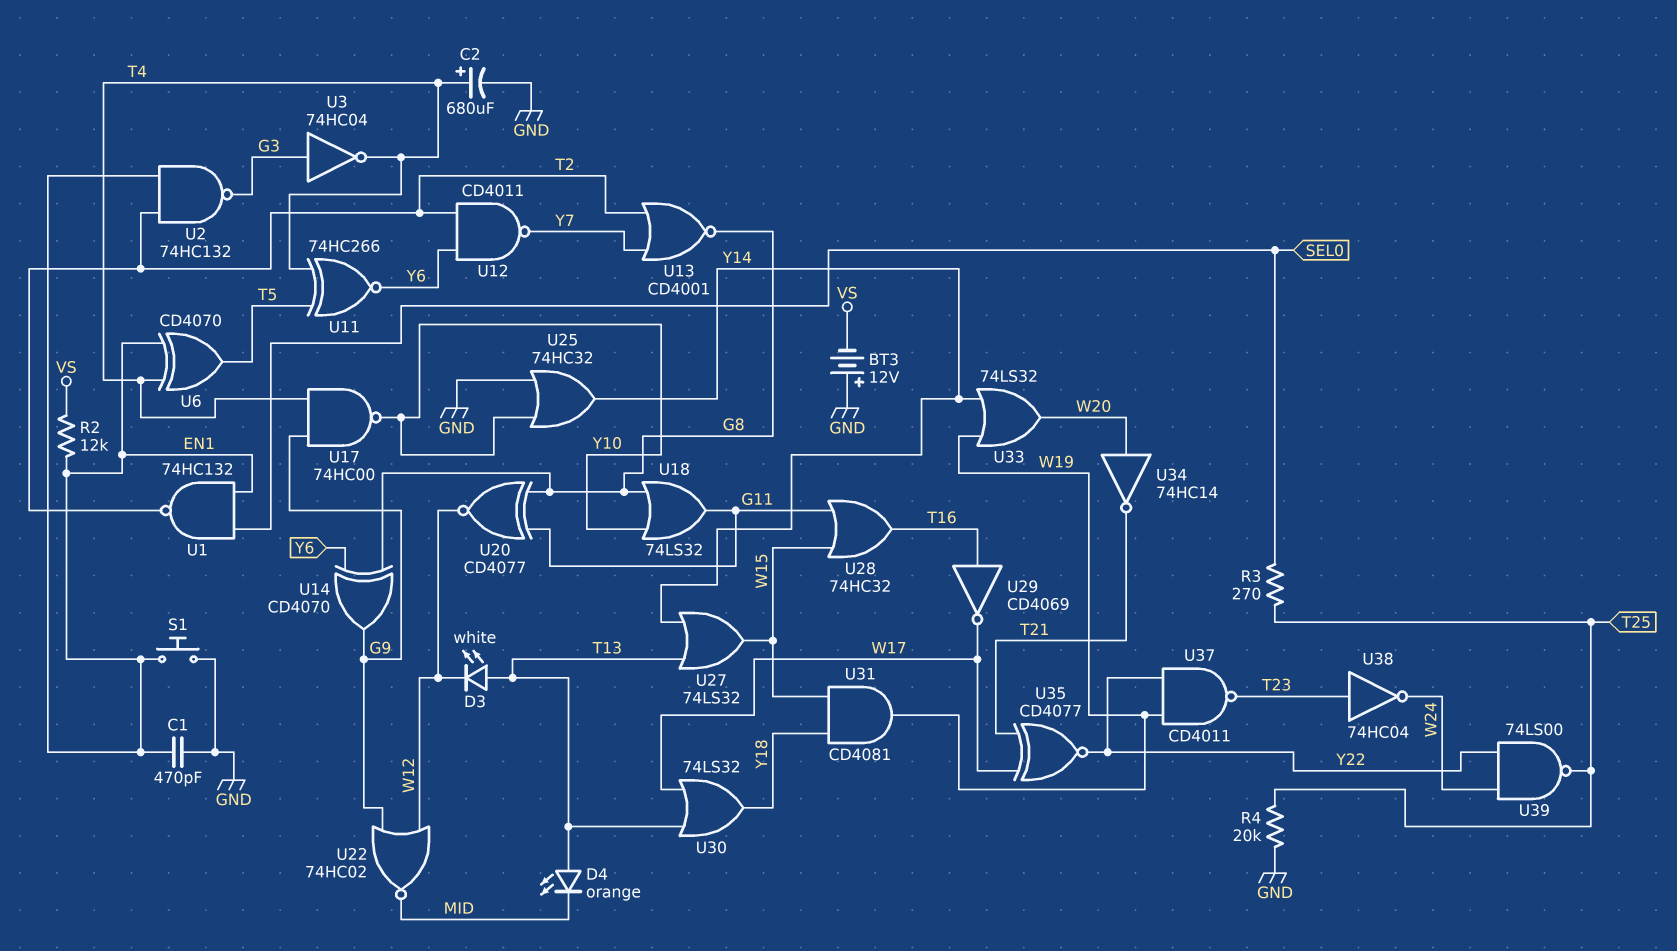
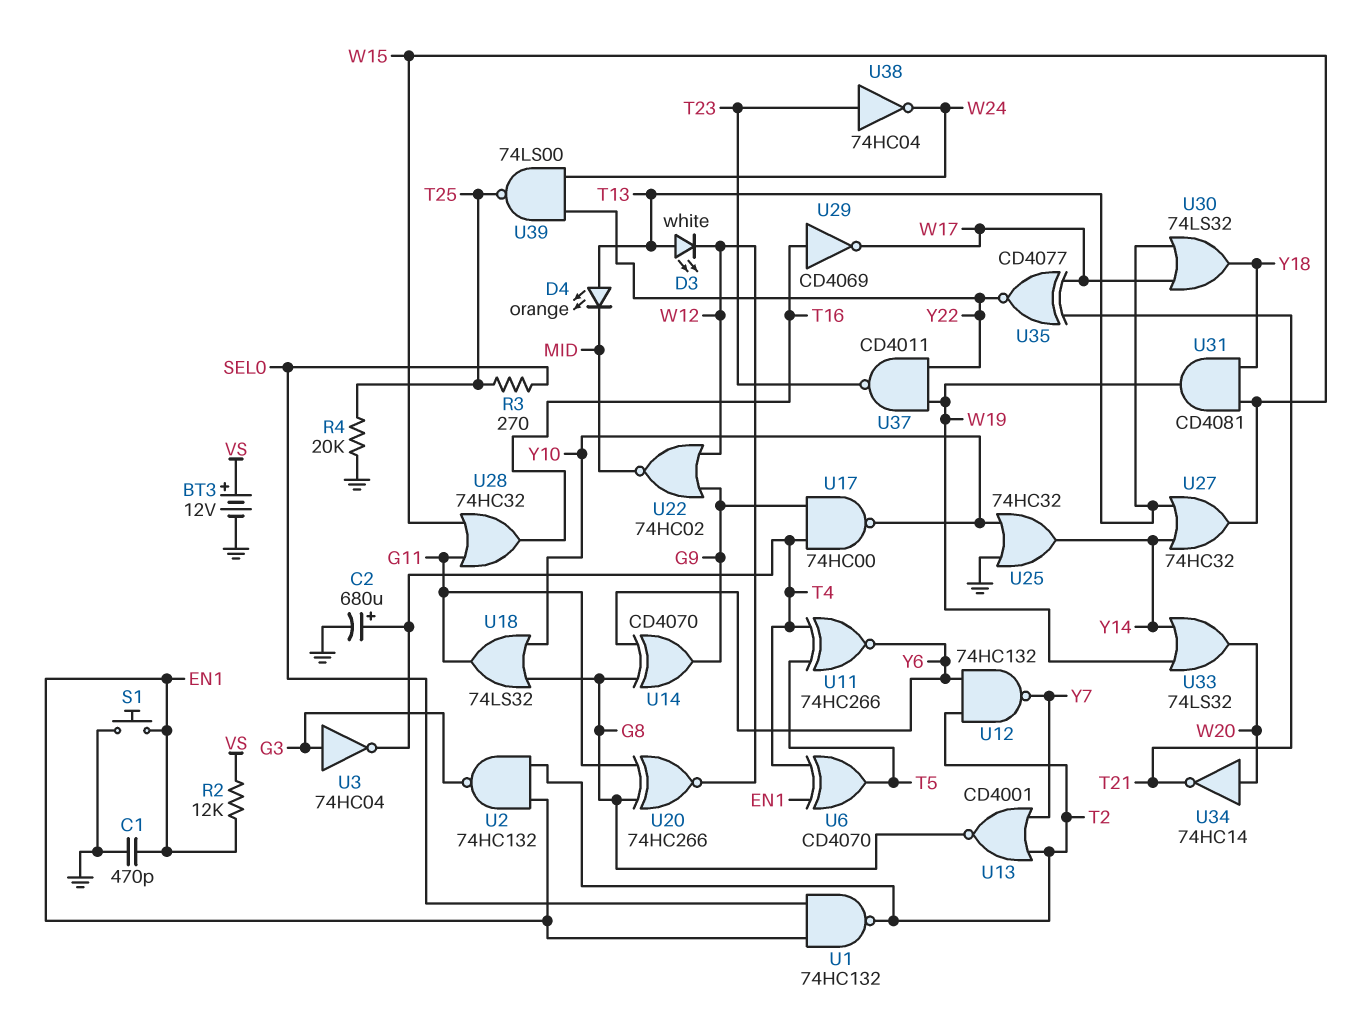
BT3: 12V (plus GND, minus VS) -> 12V (plus VS, minus GND)
U12: NAND CD4011 (in T2, in Y6, out Y7) -> NAND 74HC132 (in T2, in Y6, out Y7)
U20: XNOR CD4077 (in G8, in G11, out W12) -> XNOR 74HC266 (in G8, in G11, out W12)
U27: OR 74LS32 (in T13, in Y14, out W15) -> OR 74HC32 (in T13, in Y14, out W15)

